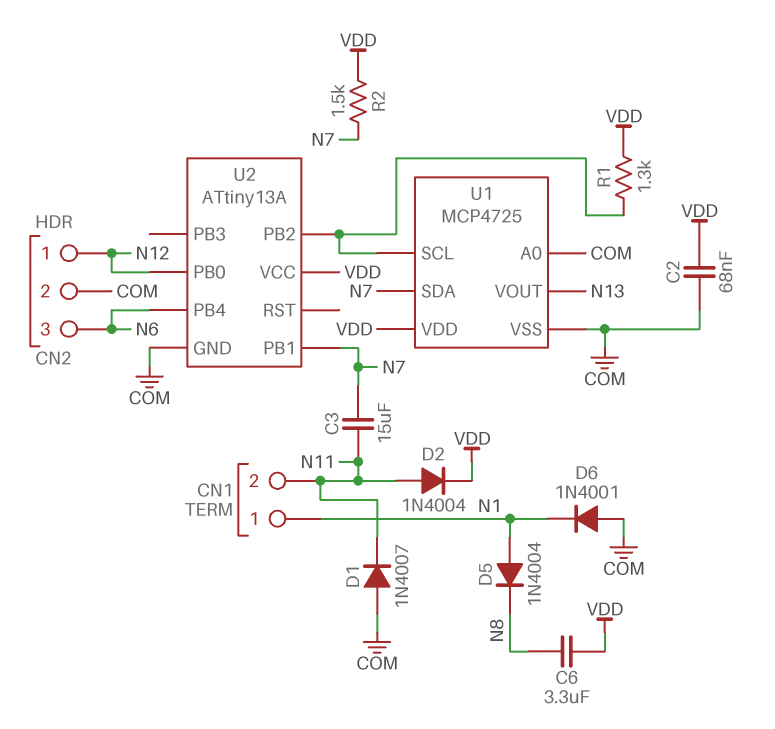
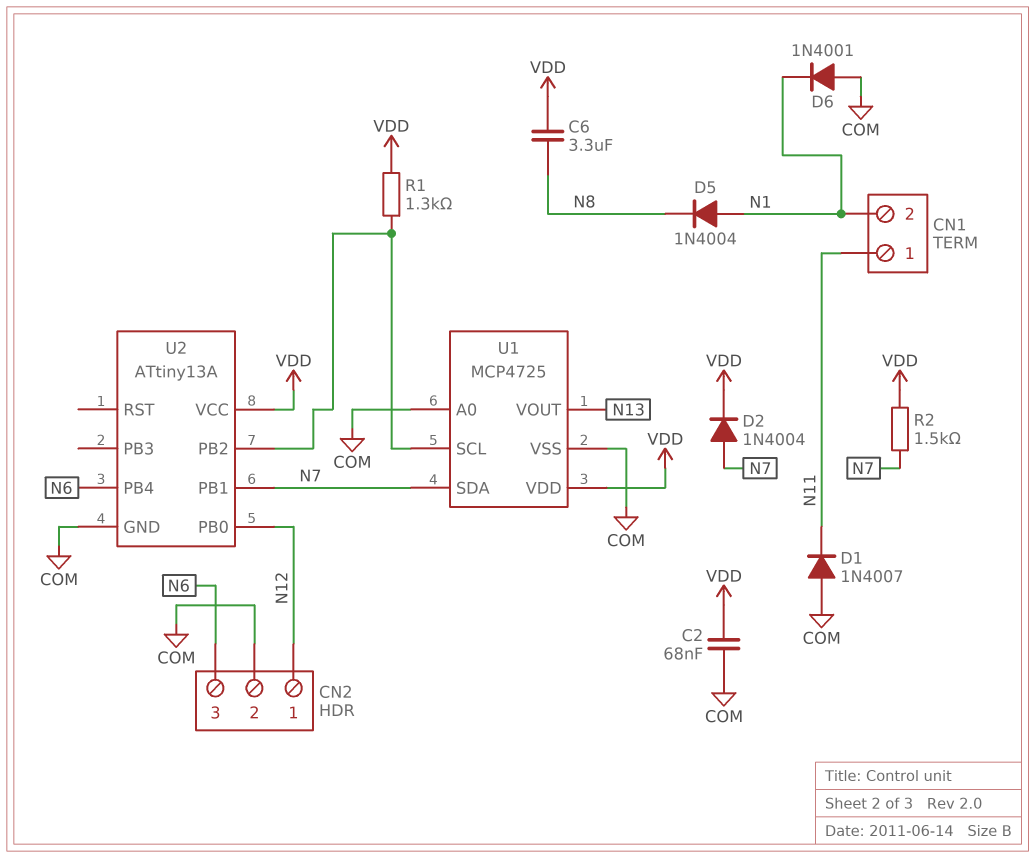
C3: 15uF (N7, N11) -> none
CN1 pin 1: N1 -> N11
CN1 pin 2: N11 -> N1
D2: diode 1N4004 (A N11, K VDD) -> diode 1N4004 (A N7, K VDD)

